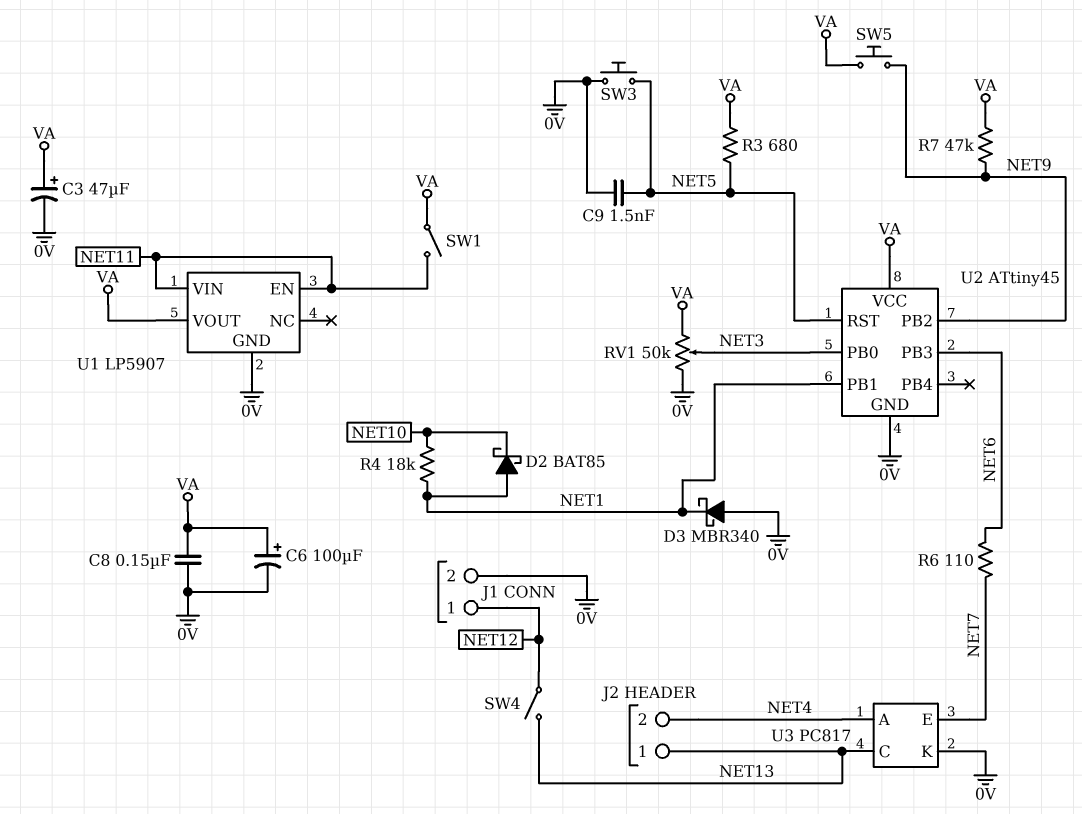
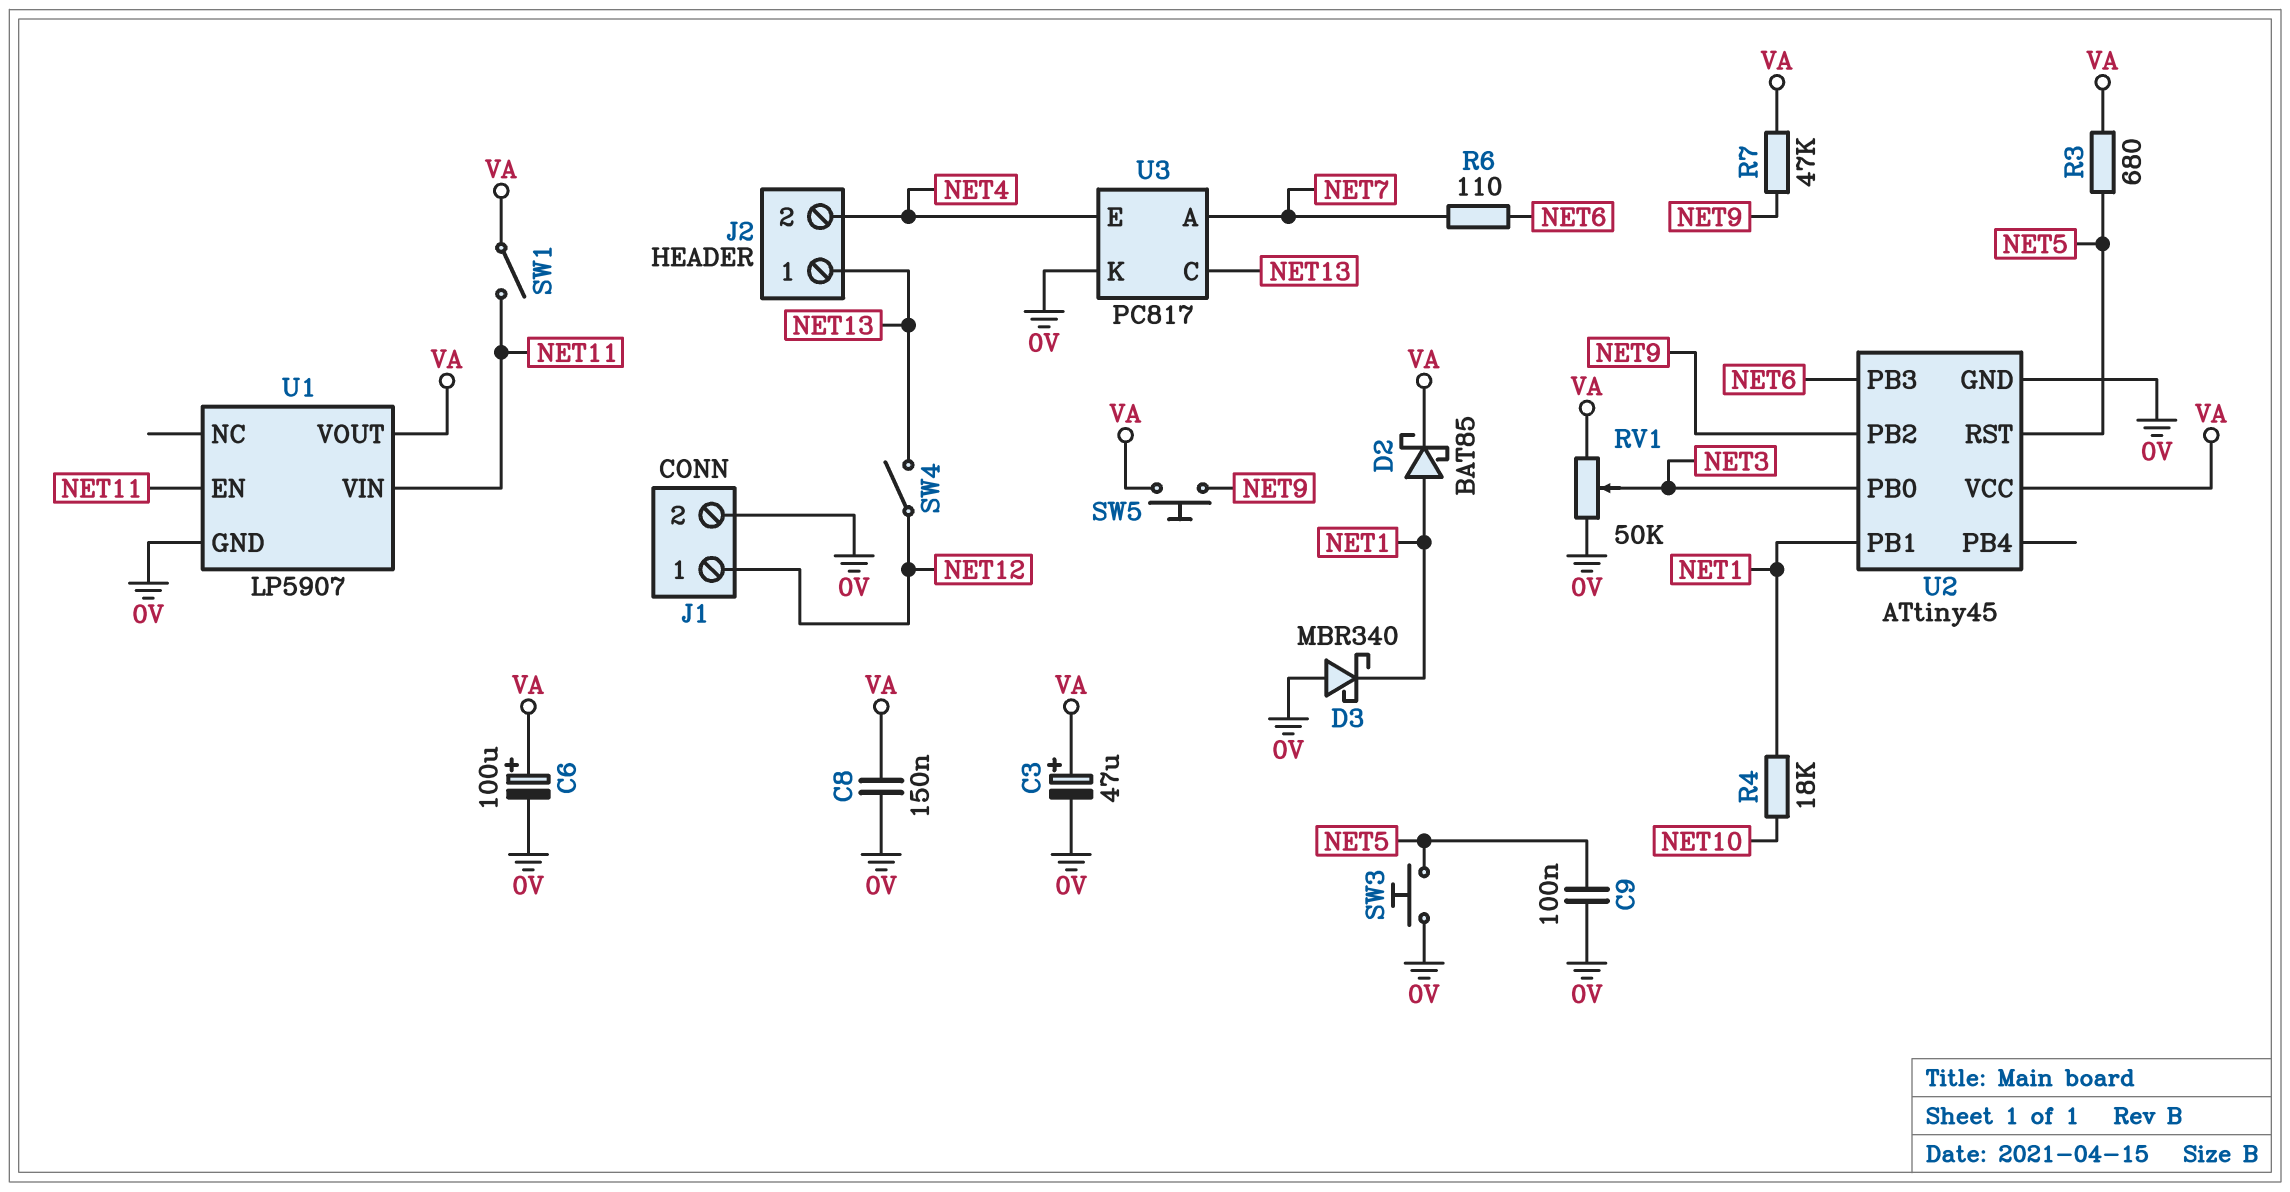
C9: 1.5nF (0V, NET5) -> 100nF (0V, NET5)
D2: schottky BAT85 (A NET1, K NET10) -> schottky BAT85 (A NET1, K VA)
U3 pin A: NET4 -> NET7
U3 pin E: NET7 -> NET4

